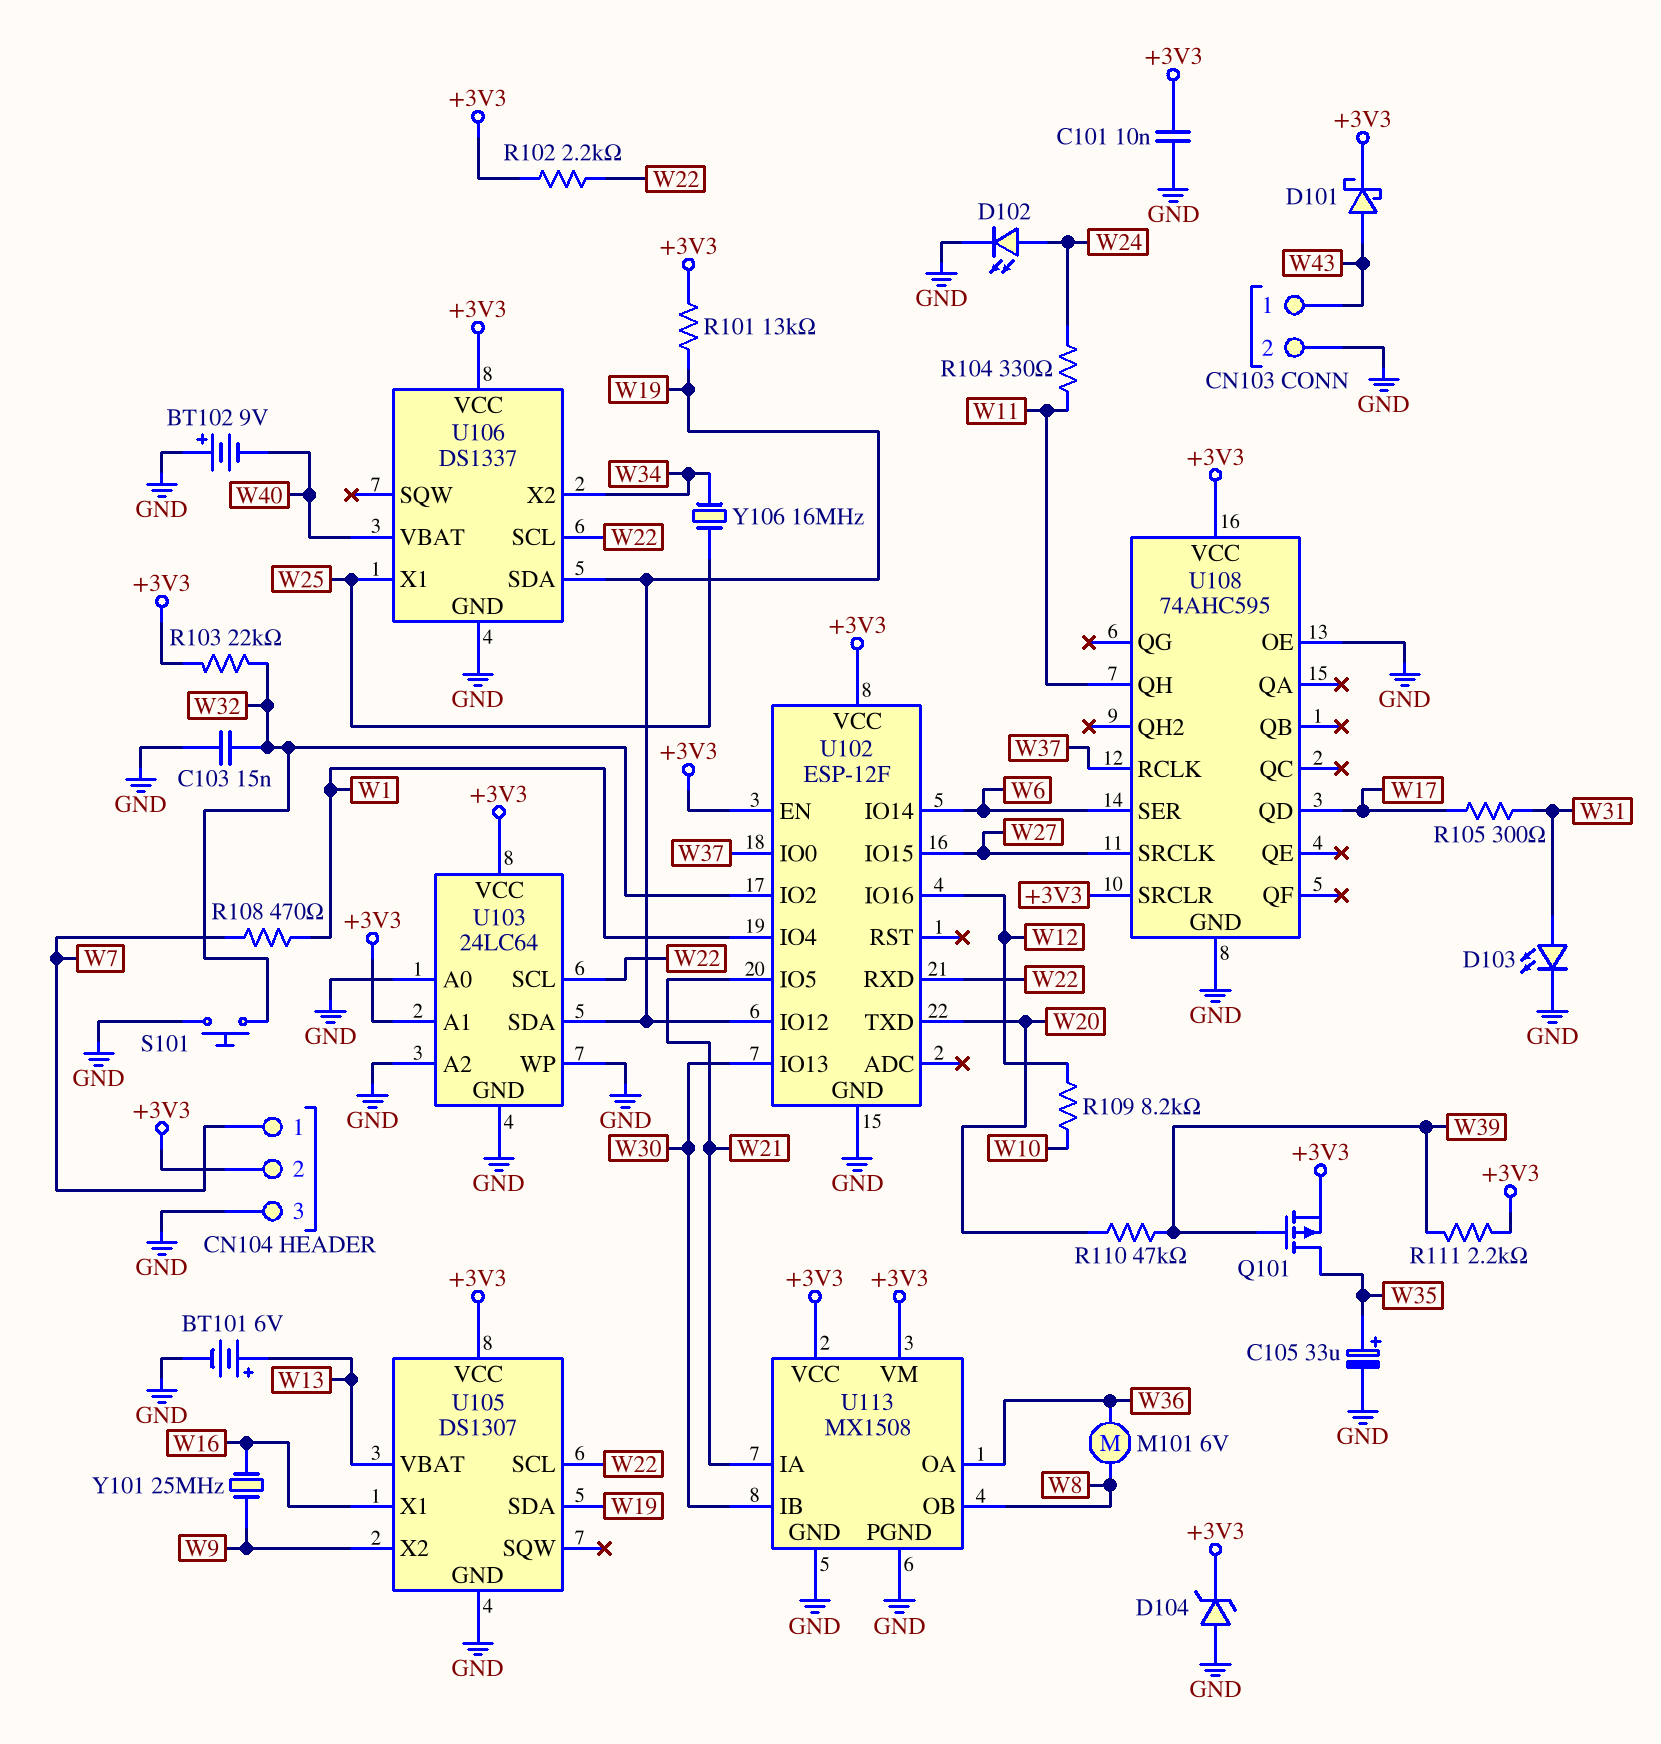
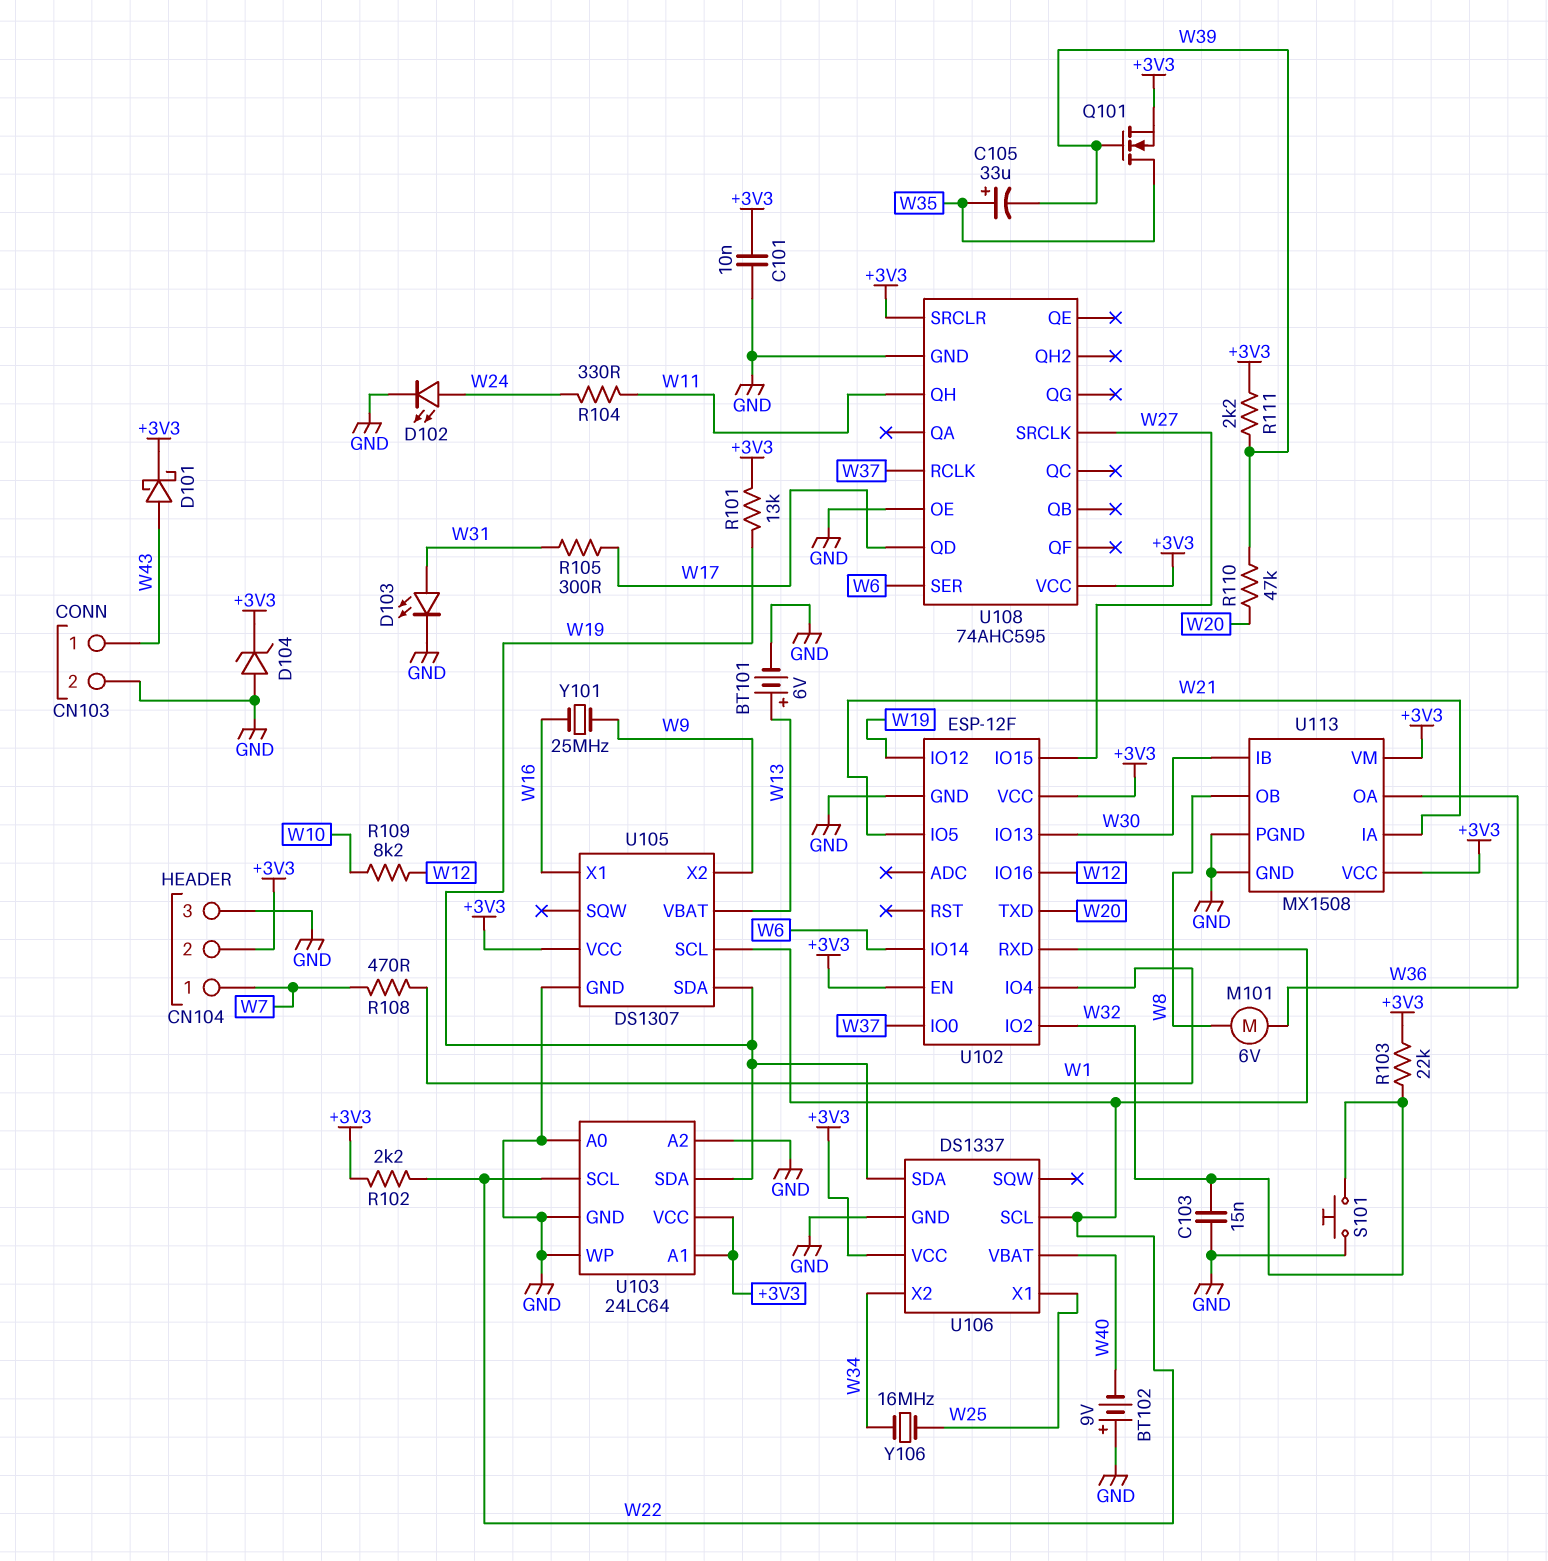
C105: 33uF (plus W35, minus GND) -> 33uF (plus W35, minus W39)
Q101: PMOS (G W39, D W35, S +3V3) -> NMOS (G W39, D W35, S +3V3)

